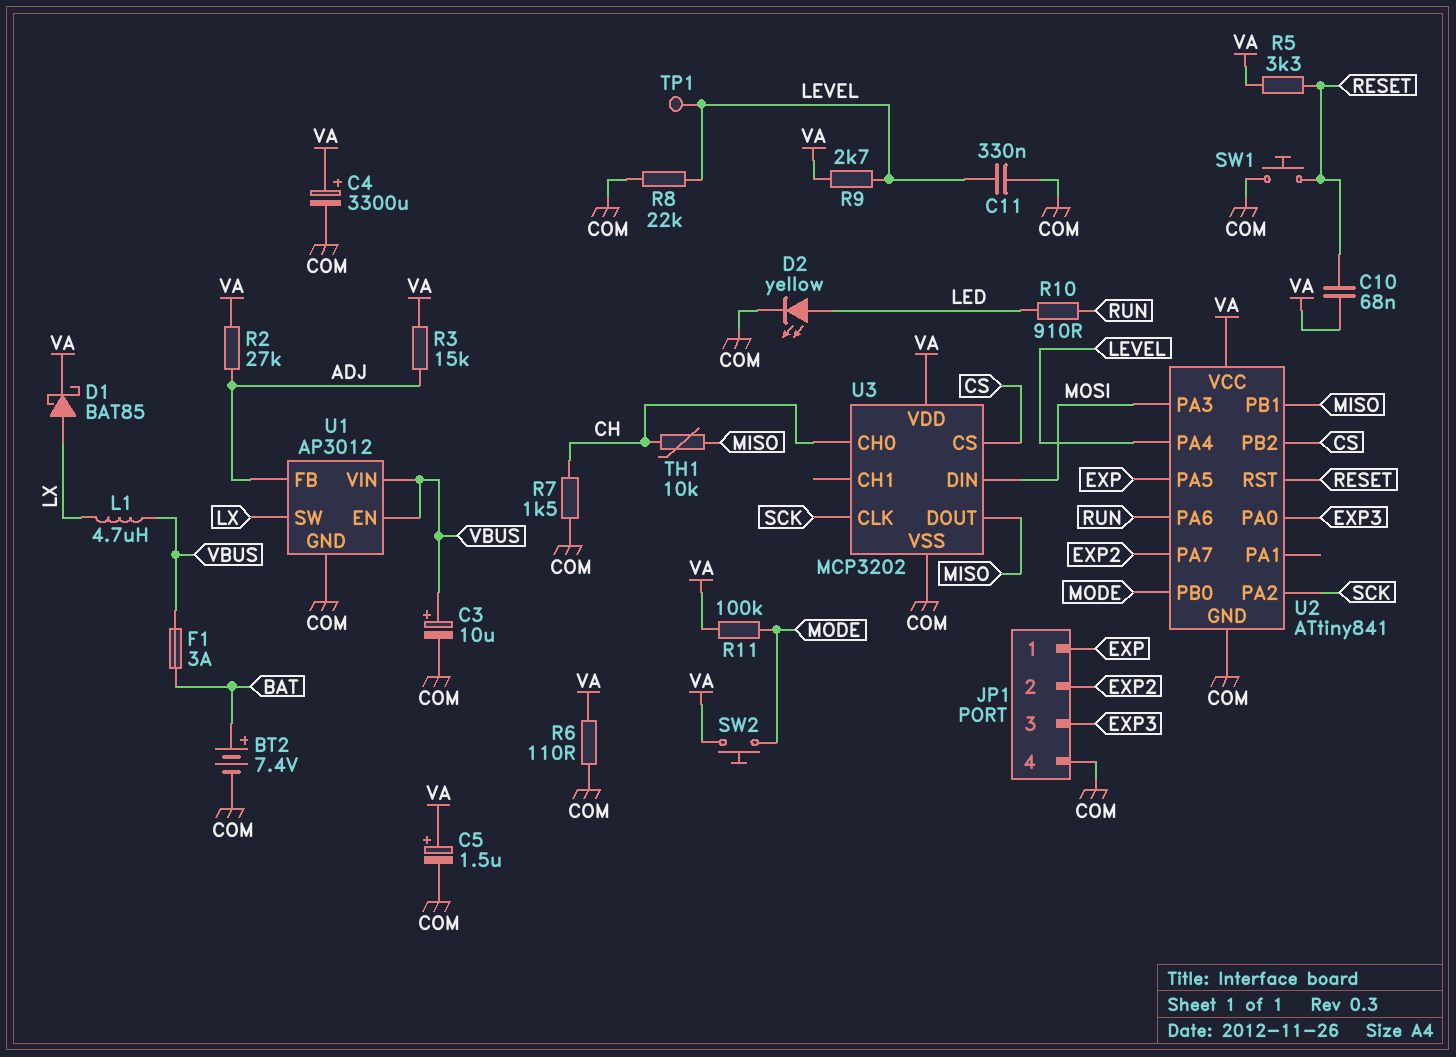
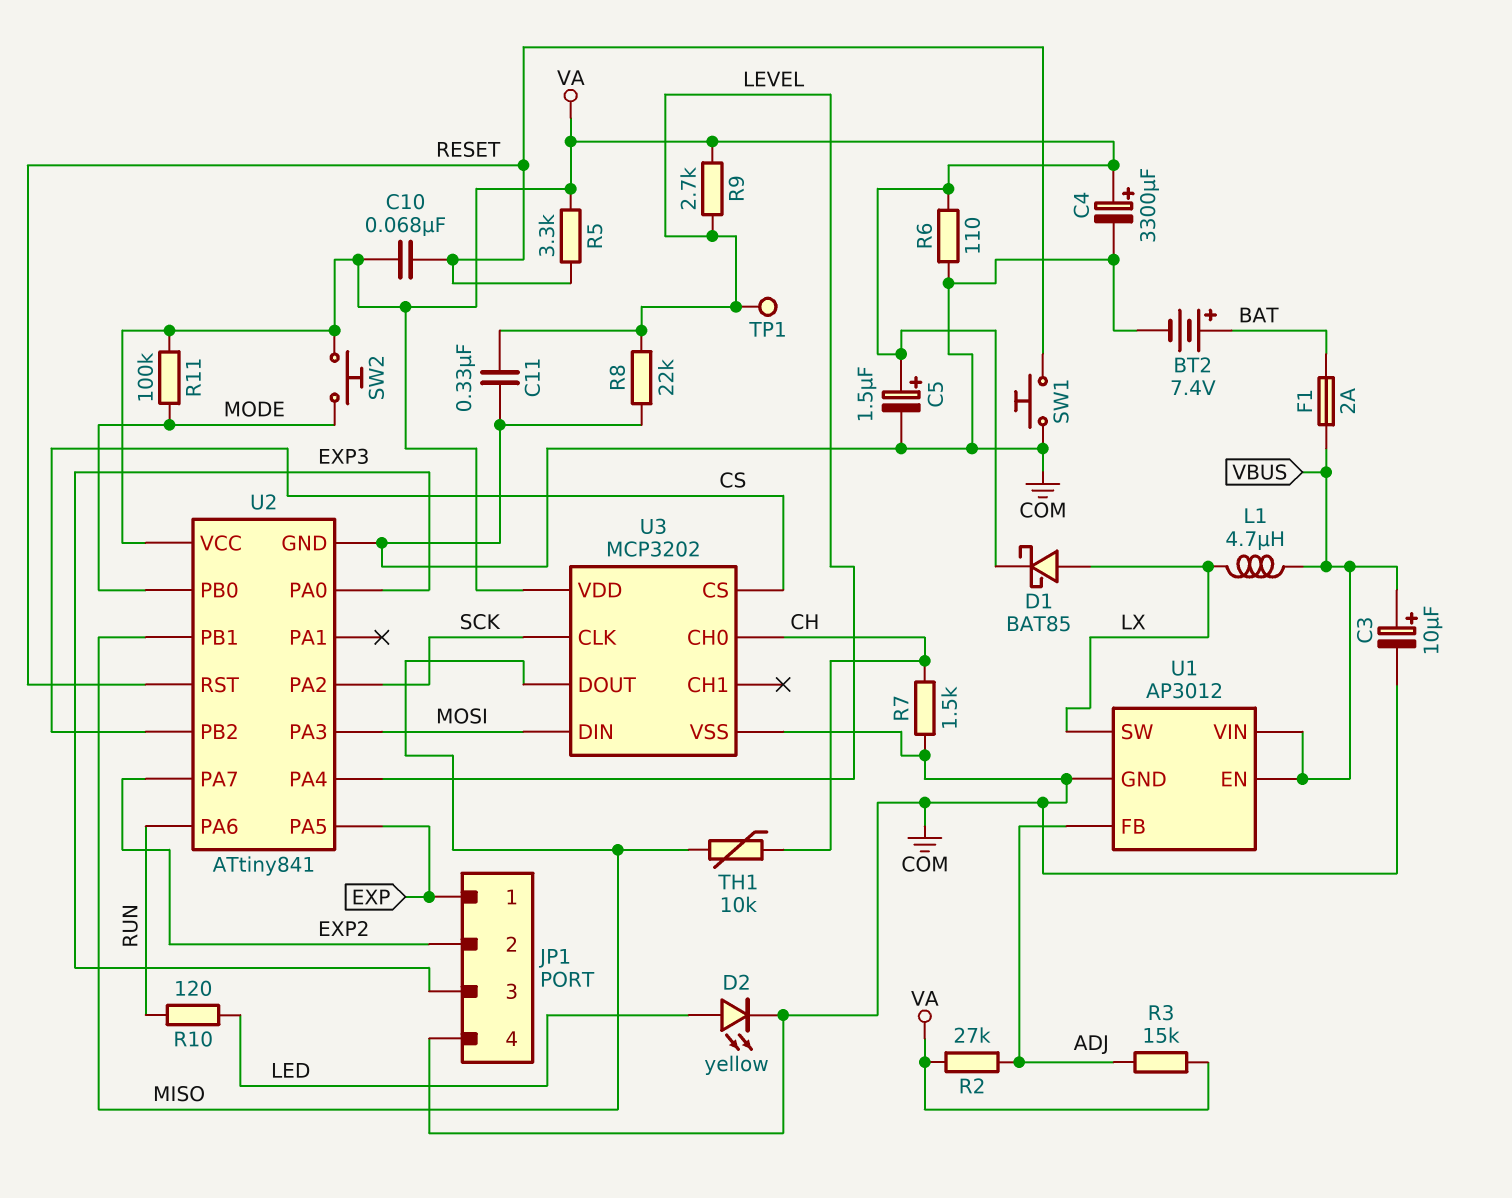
F1: 3A (BAT, VBUS) -> 2A (BAT, VBUS)
R10: 910 (LED, RUN) -> 120 (LED, RUN)

